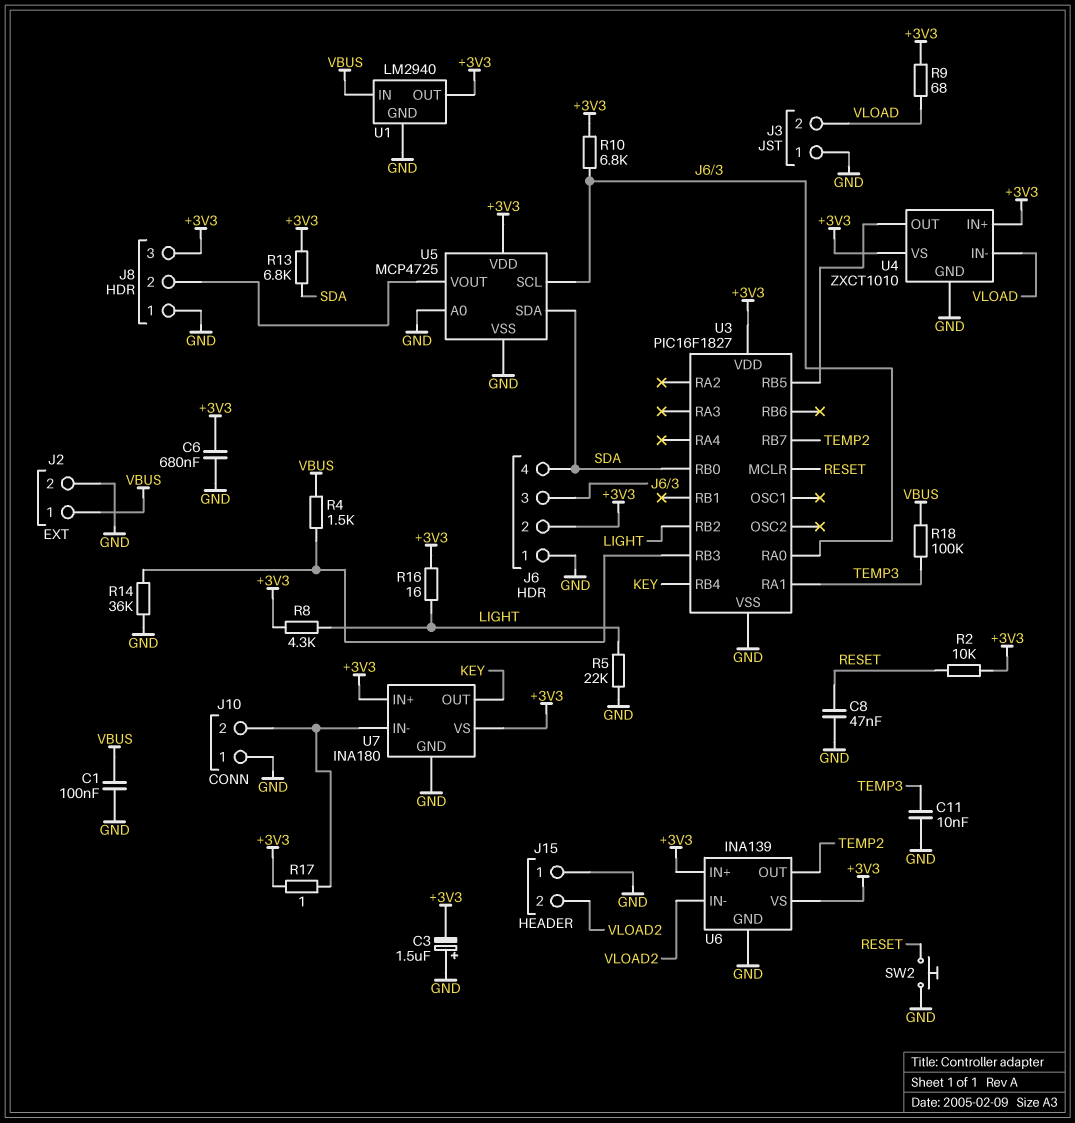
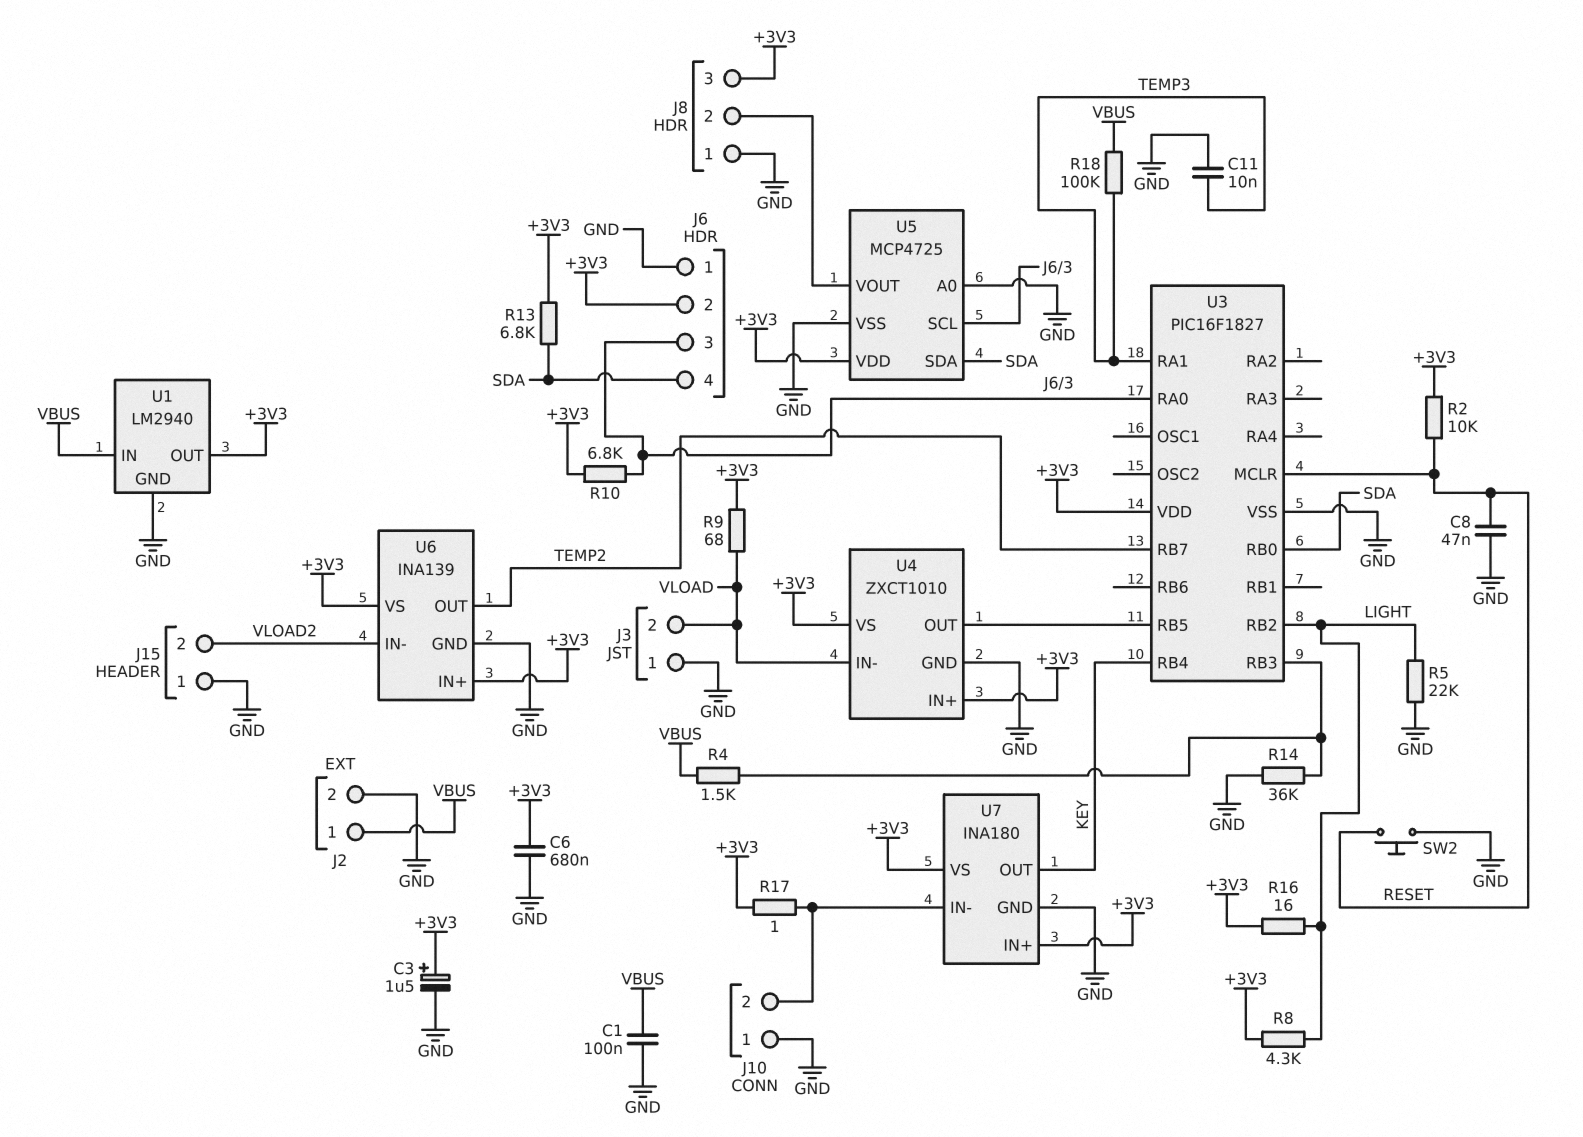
C3: 1.5uF (plus GND, minus +3V3) -> 1.5uF (plus +3V3, minus GND)

